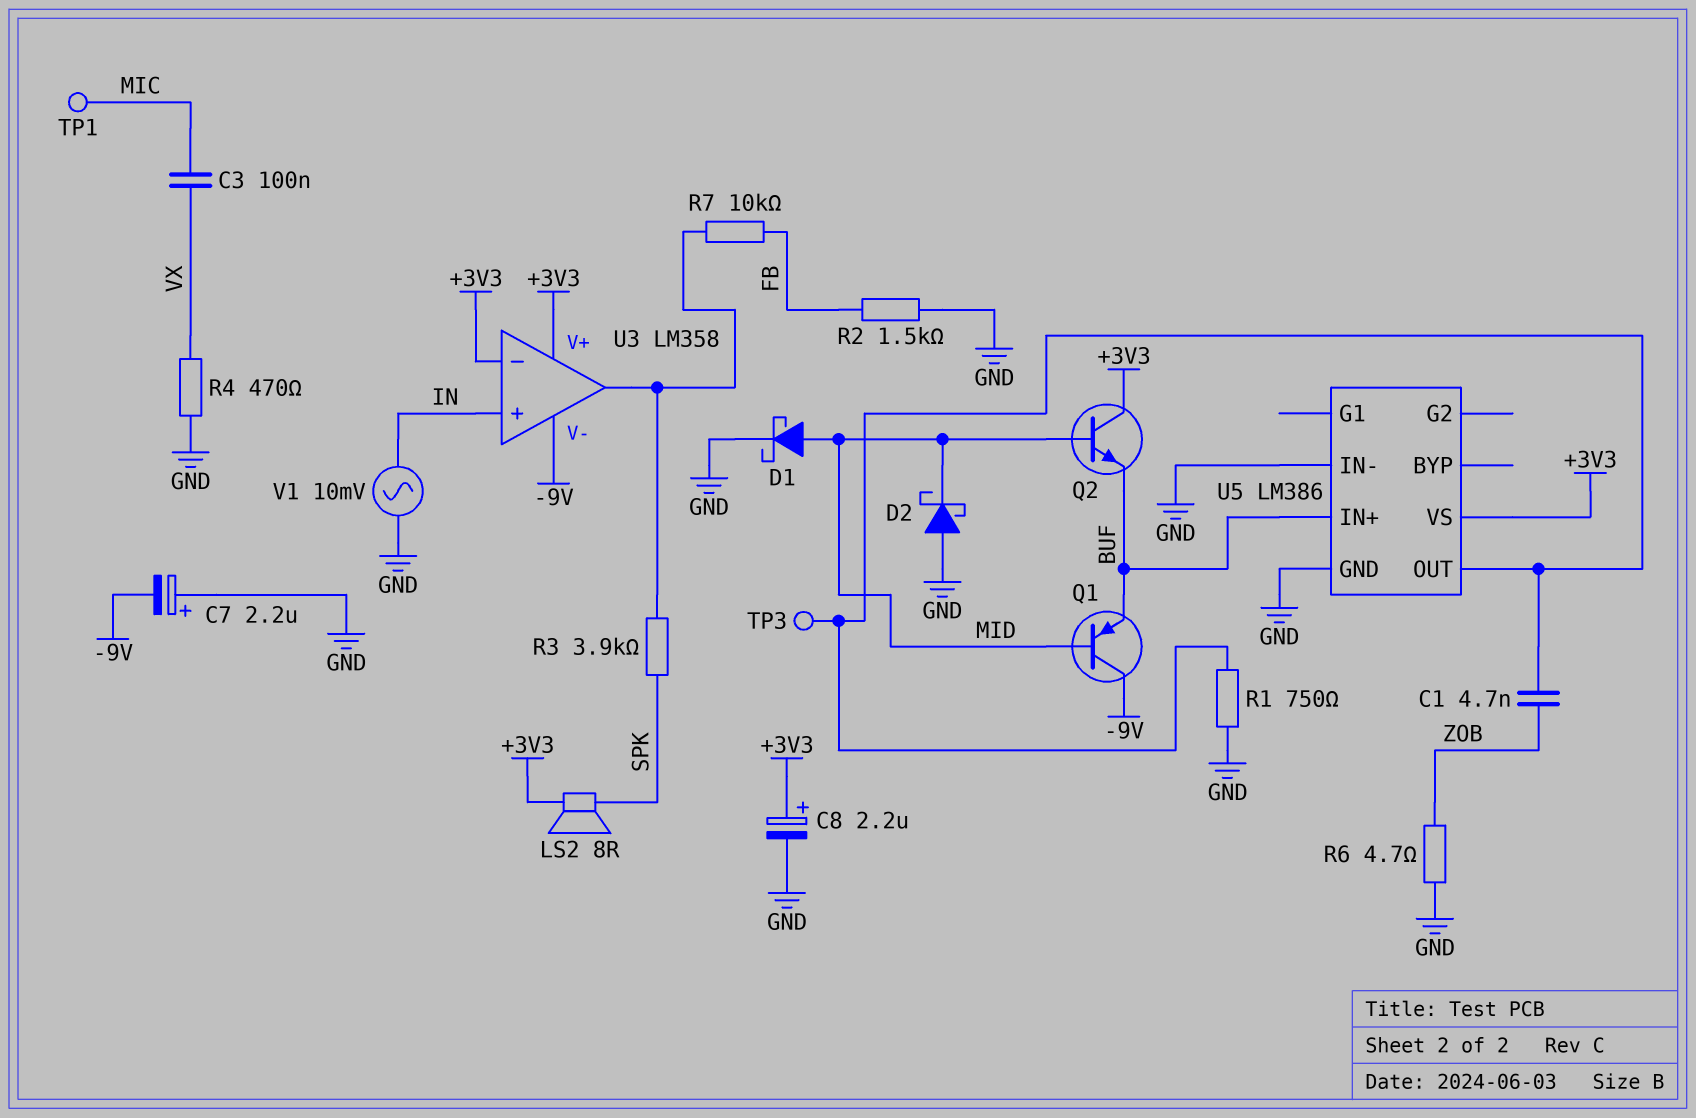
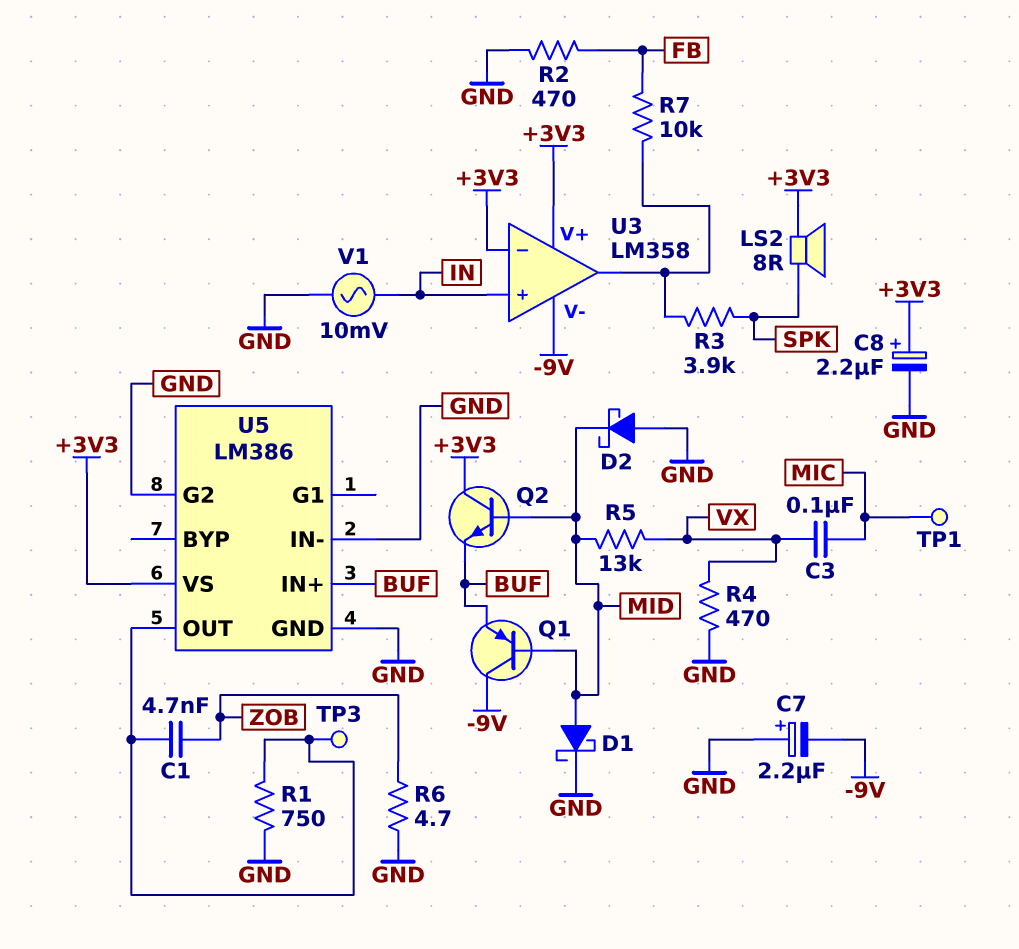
R2: 1.5k (FB, GND) -> 470 (FB, GND)
R5: none -> 13k (MID, VX)
U5 pin G2: none -> GND

